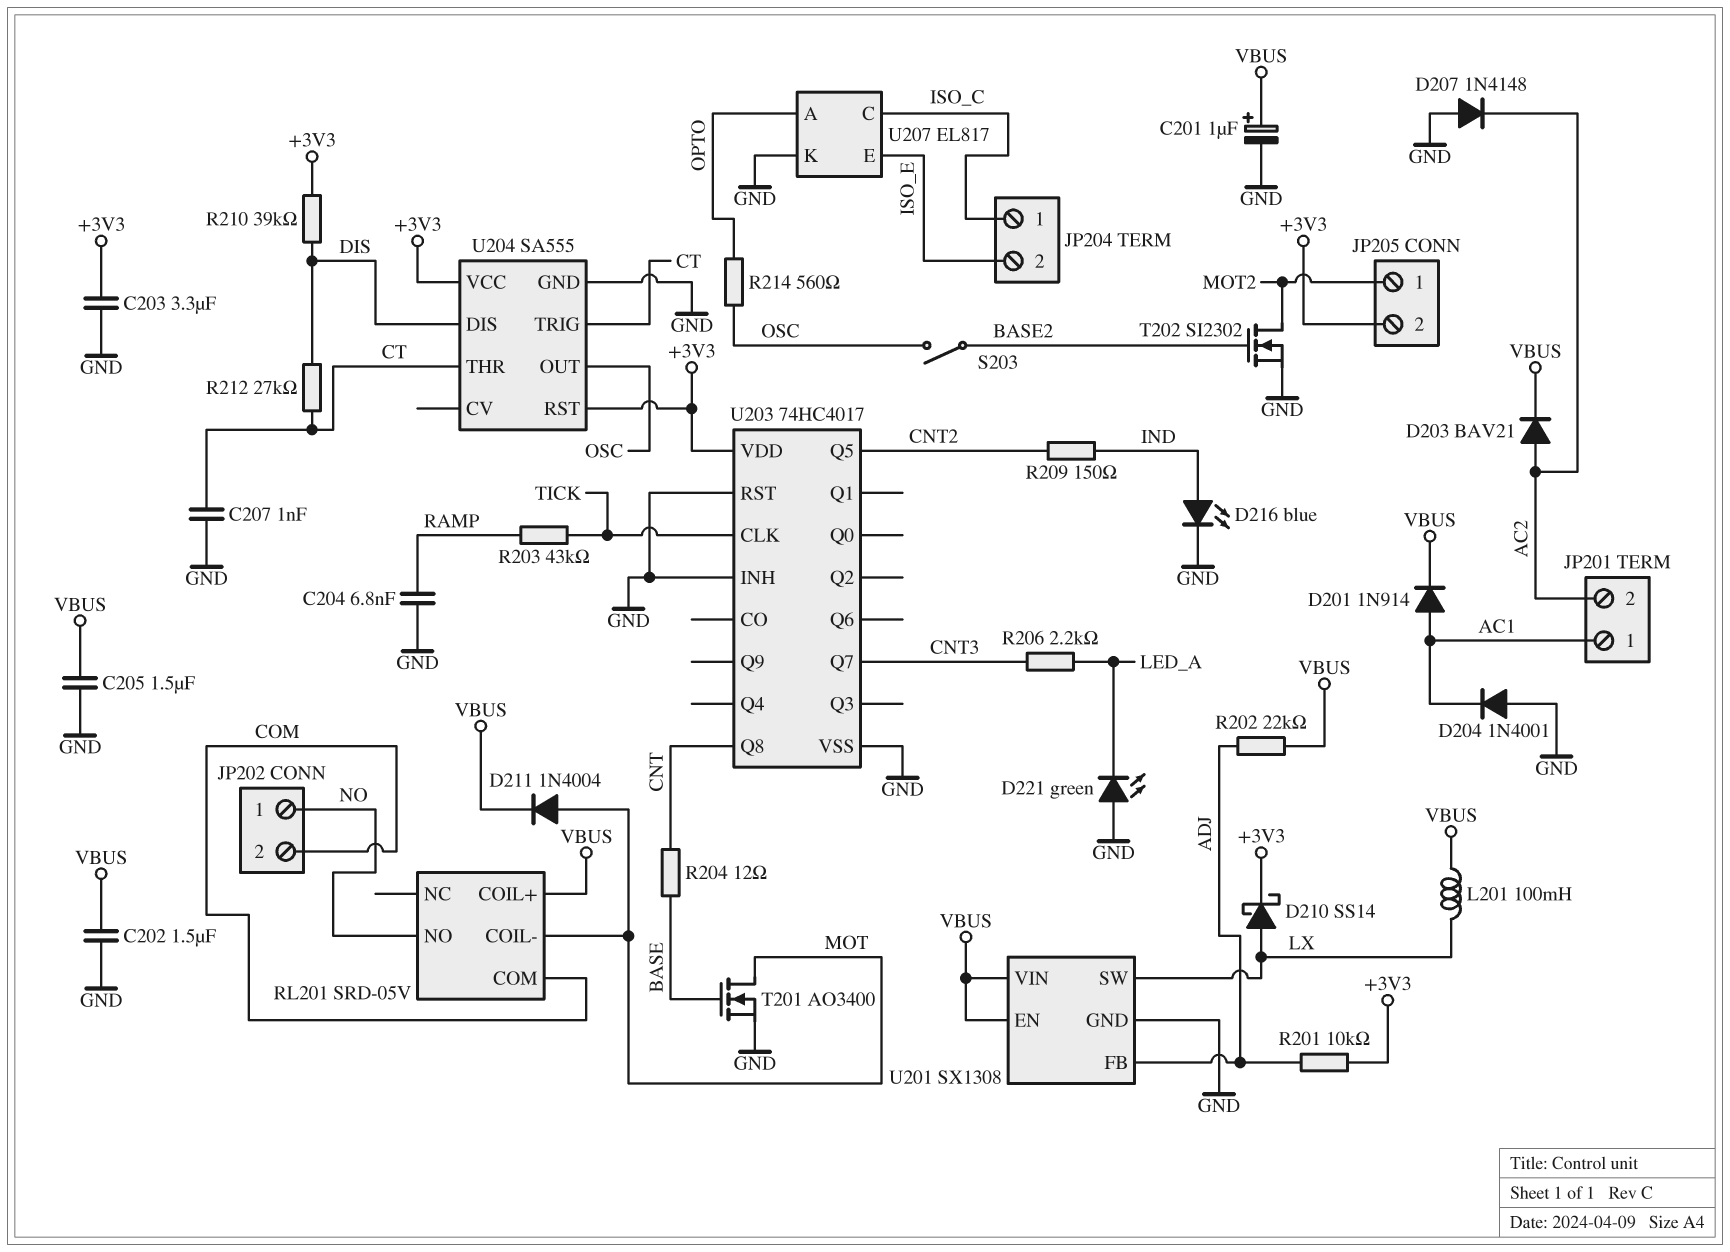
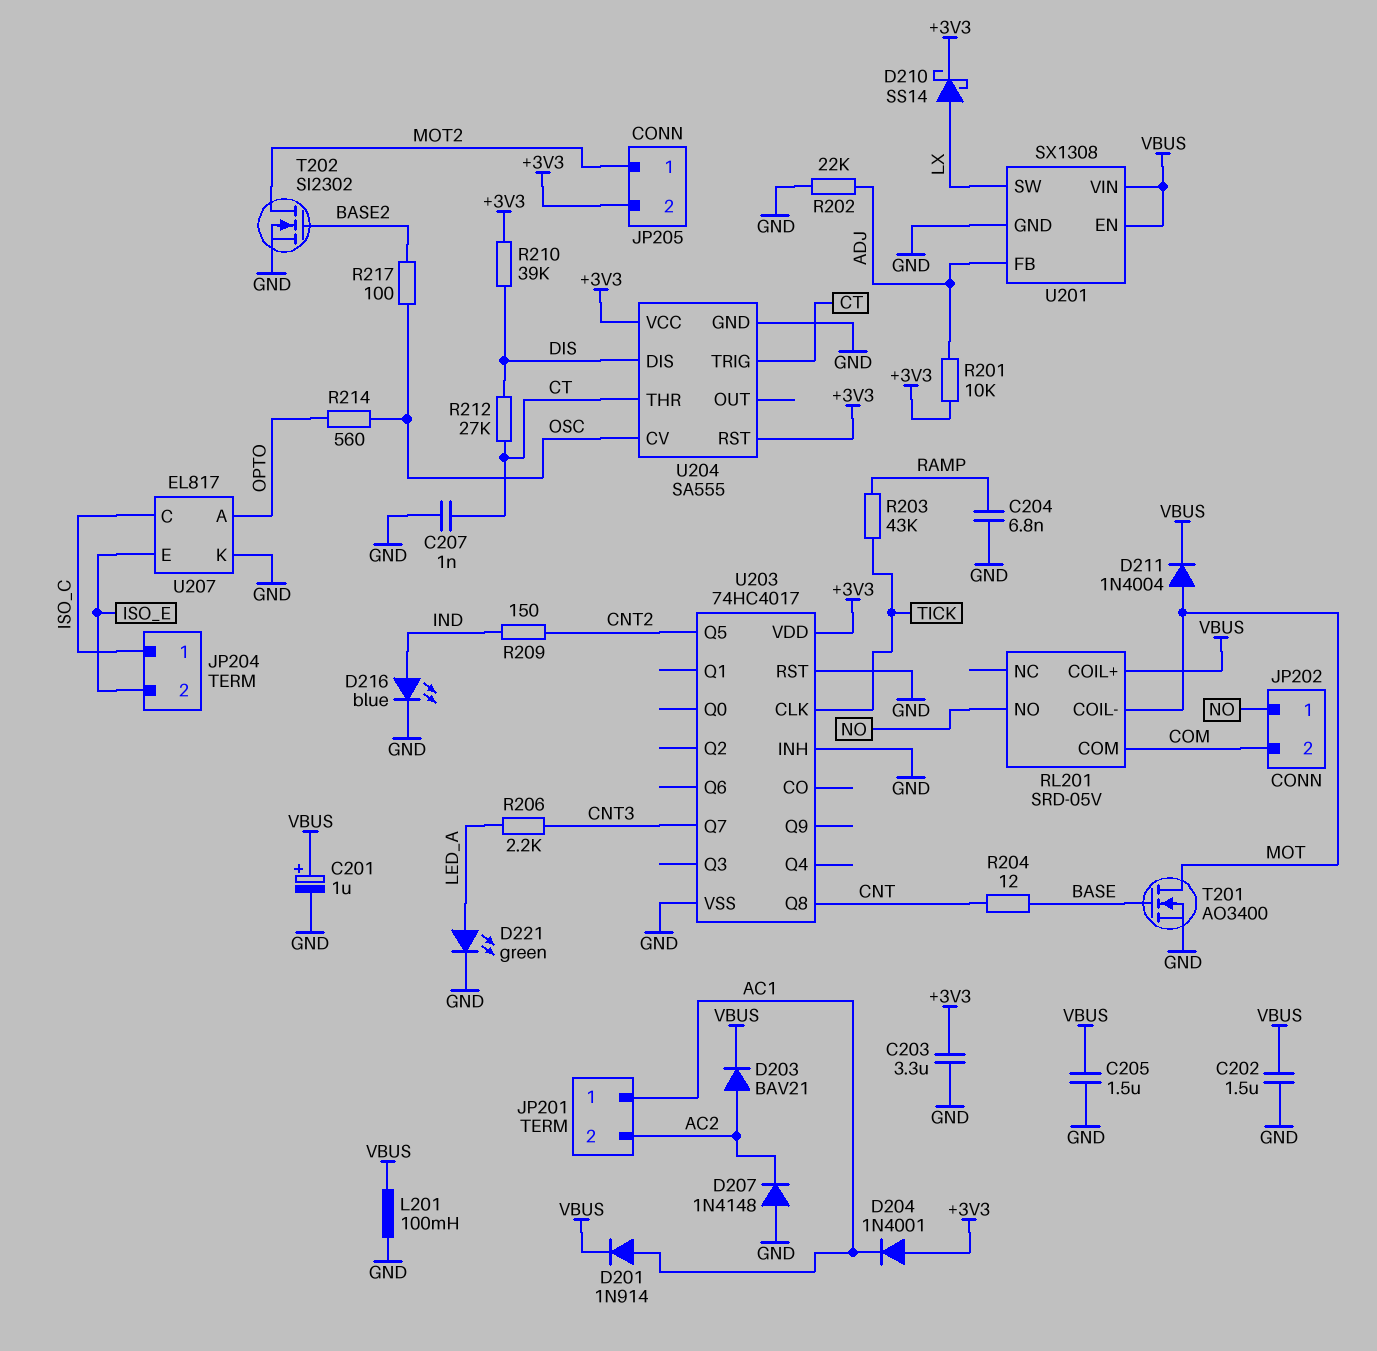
D204: diode 1N4001 (A GND, K AC1) -> diode 1N4001 (A +3V3, K AC1)
D221: LED green (A GND, K LED_A) -> LED green (A LED_A, K GND)
L201: 100mH (LX, VBUS) -> 100mH (GND, VBUS)
R202: 22k (ADJ, VBUS) -> 22k (ADJ, GND)
R217: none -> 100 (BASE2, OSC)
S203: switch (BASE2, OSC) -> none
U204 pin CV: none -> OSC
U204 pin OUT: OSC -> none

